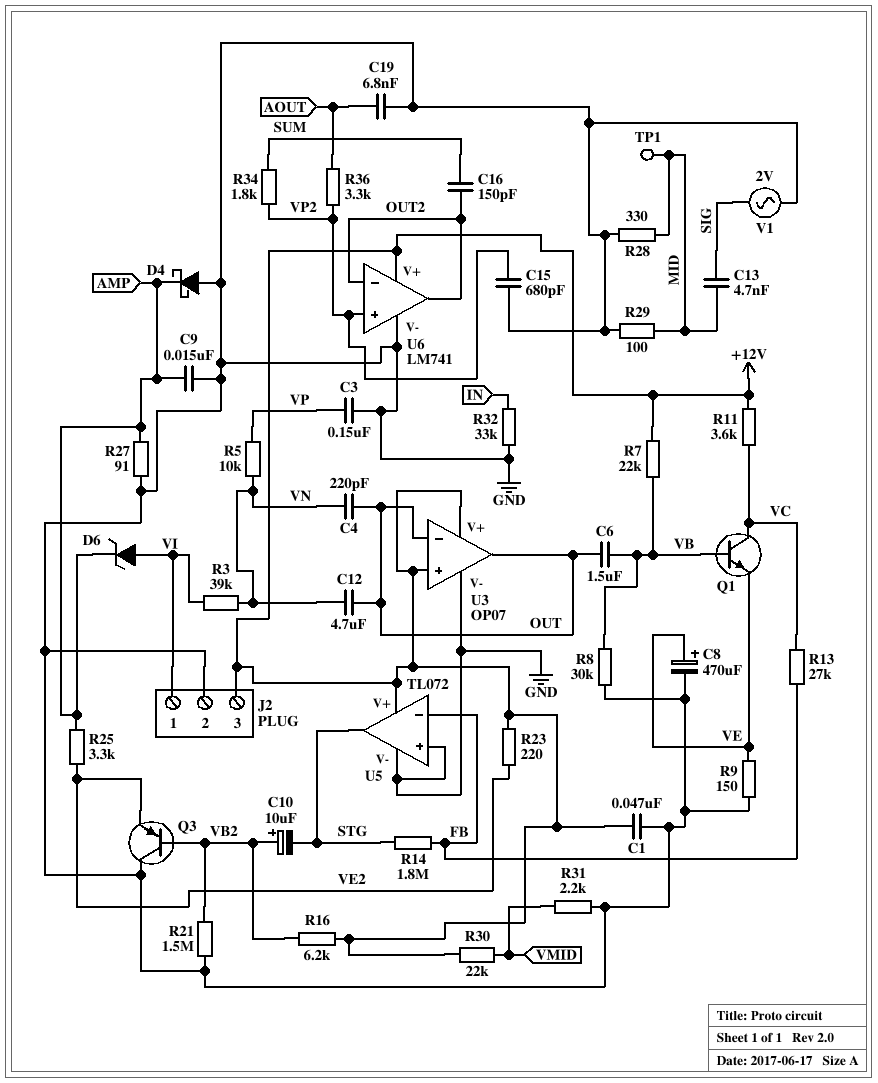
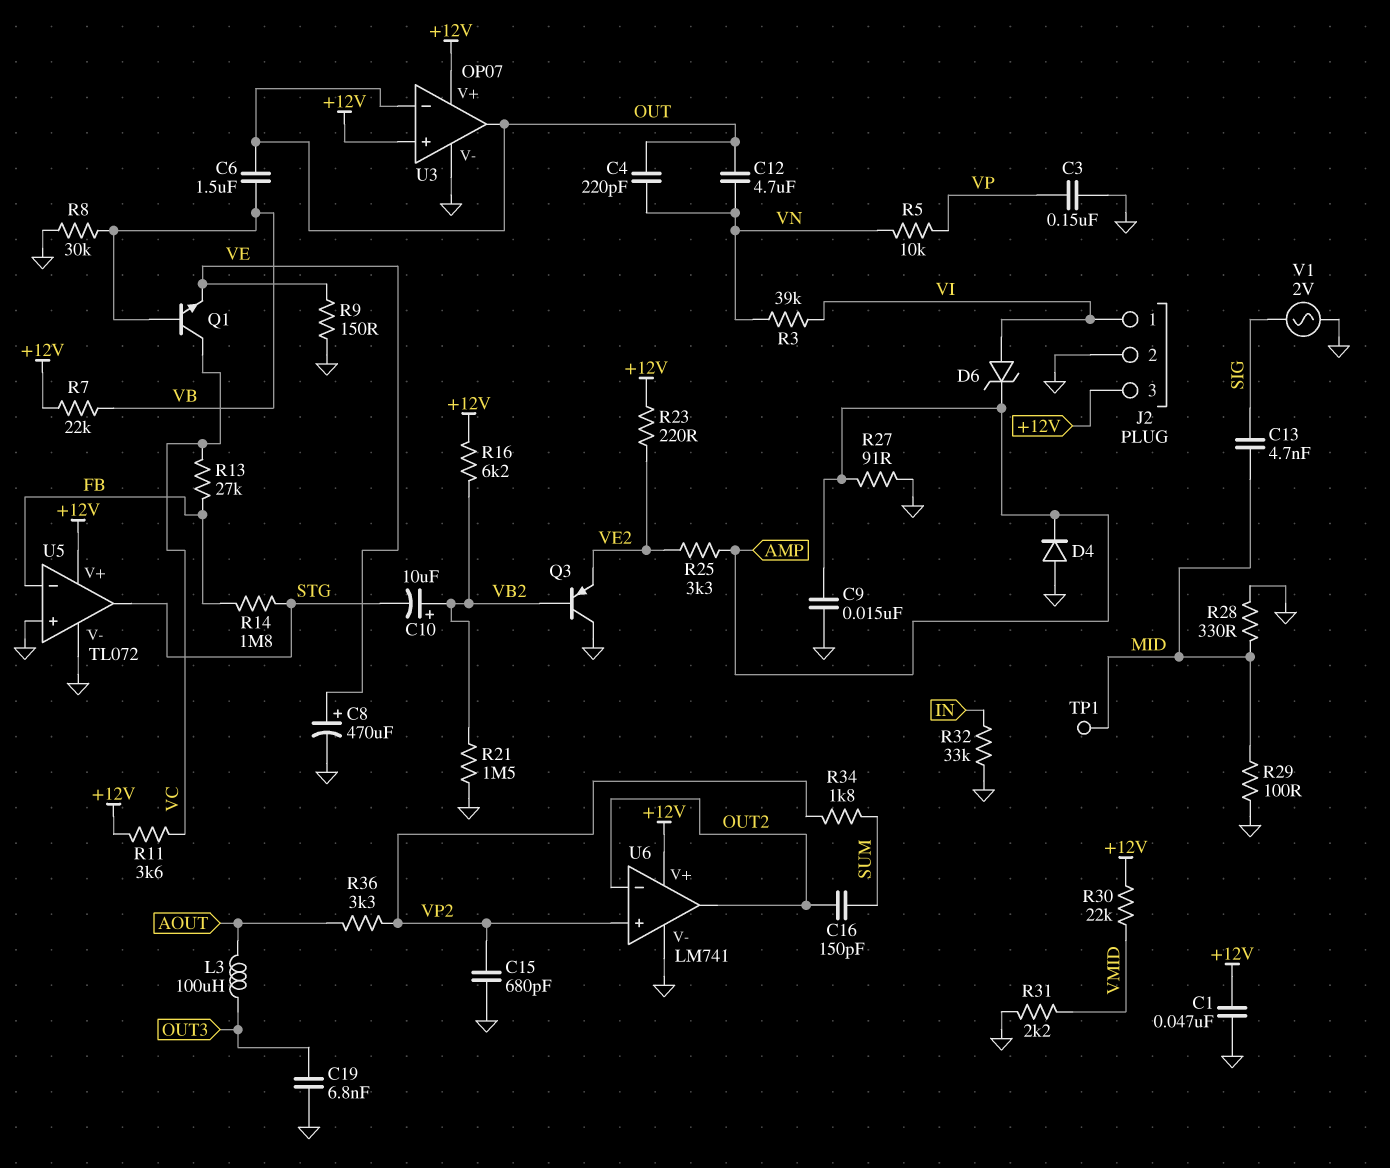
C19: 6.8nF (AOUT, GND) -> 6.8nF (GND, OUT3)
D4: schottky (A GND, K AMP) -> diode (A GND, K AMP)
L3: none -> 100uH (AOUT, OUT3)

